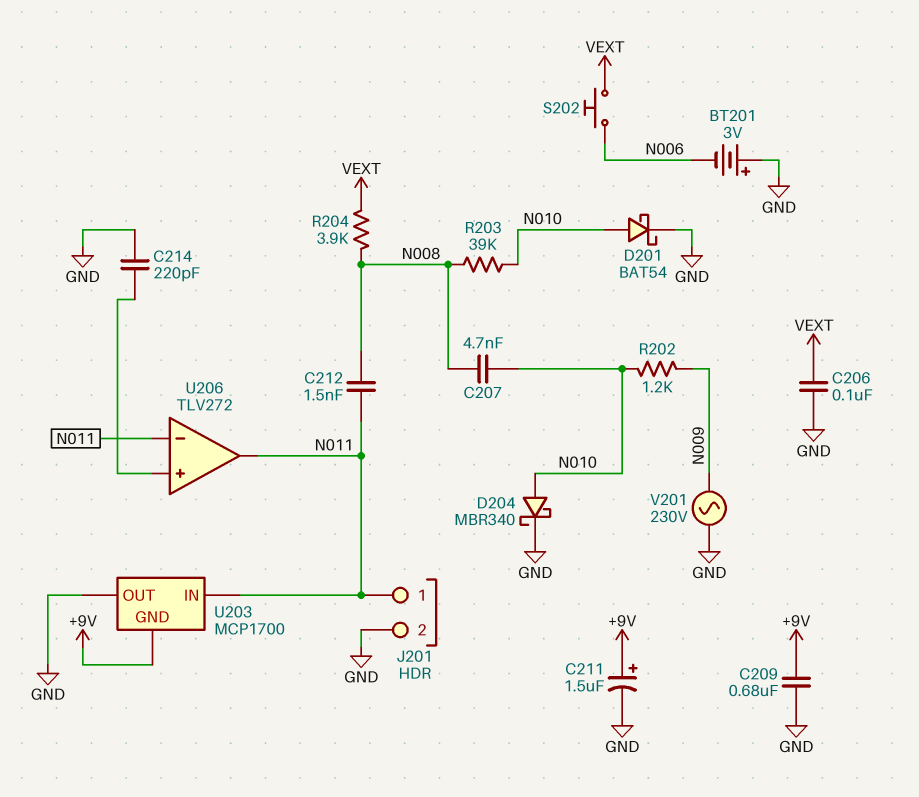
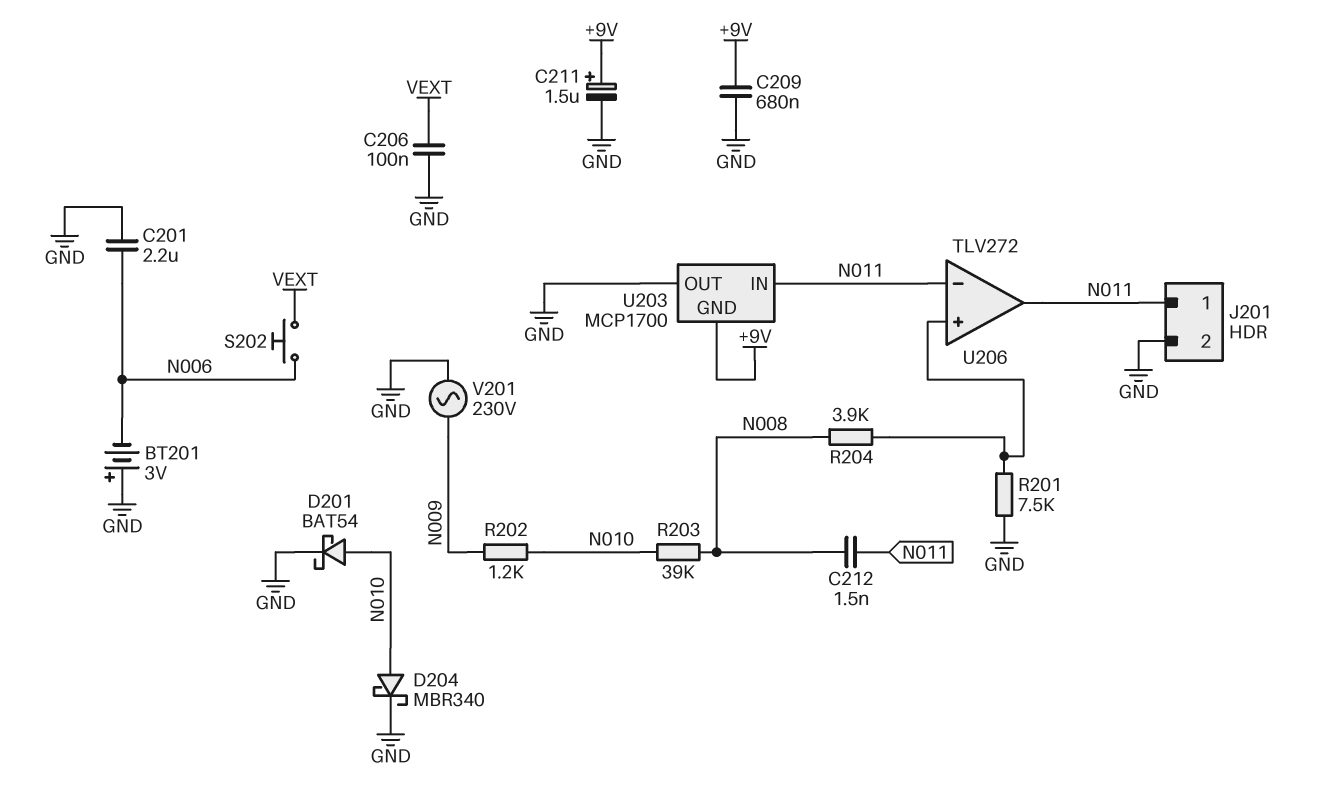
C201: none -> 2.2uF (GND, N006)
C207: 4.7nF (N008, N010) -> none
C214: 220pF (GND, U206/in+) -> none
R201: none -> 7.5k (GND, U206/in+)
R204: 3.9k (N008, VEXT) -> 3.9k (N008, U206/in+)

